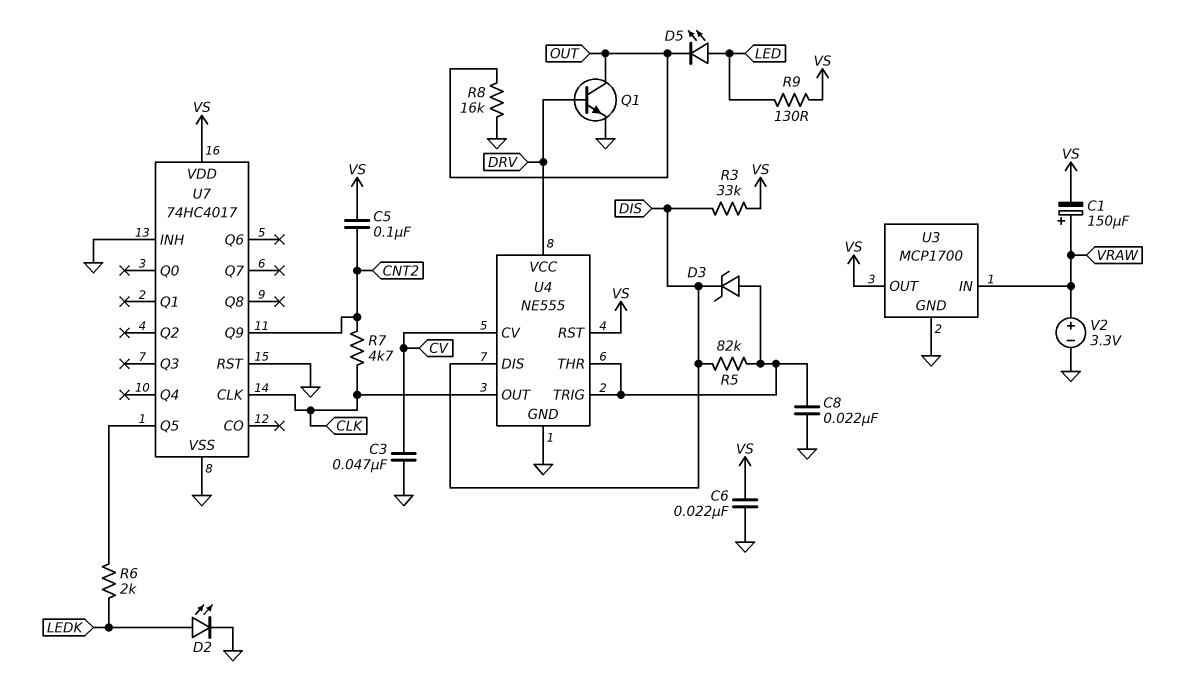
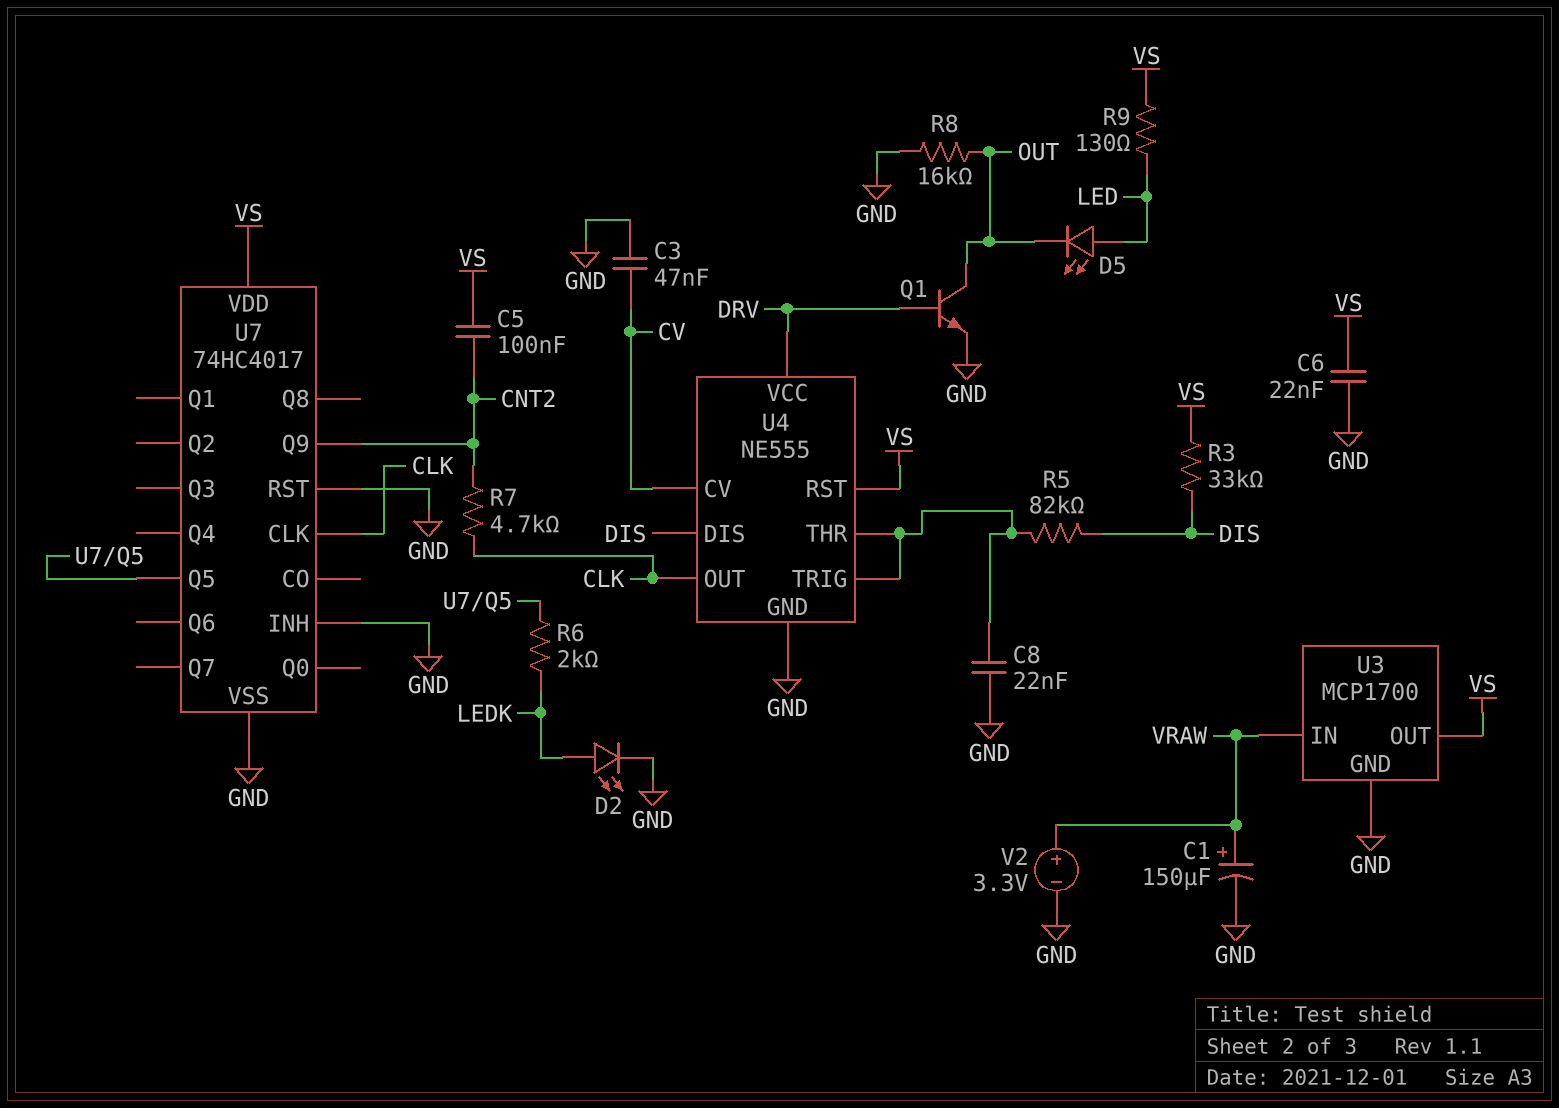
C1: 150uF (plus VRAW, minus VS) -> 150uF (plus VRAW, minus GND)
D3: zener (A U4/THR, K DIS) -> none

